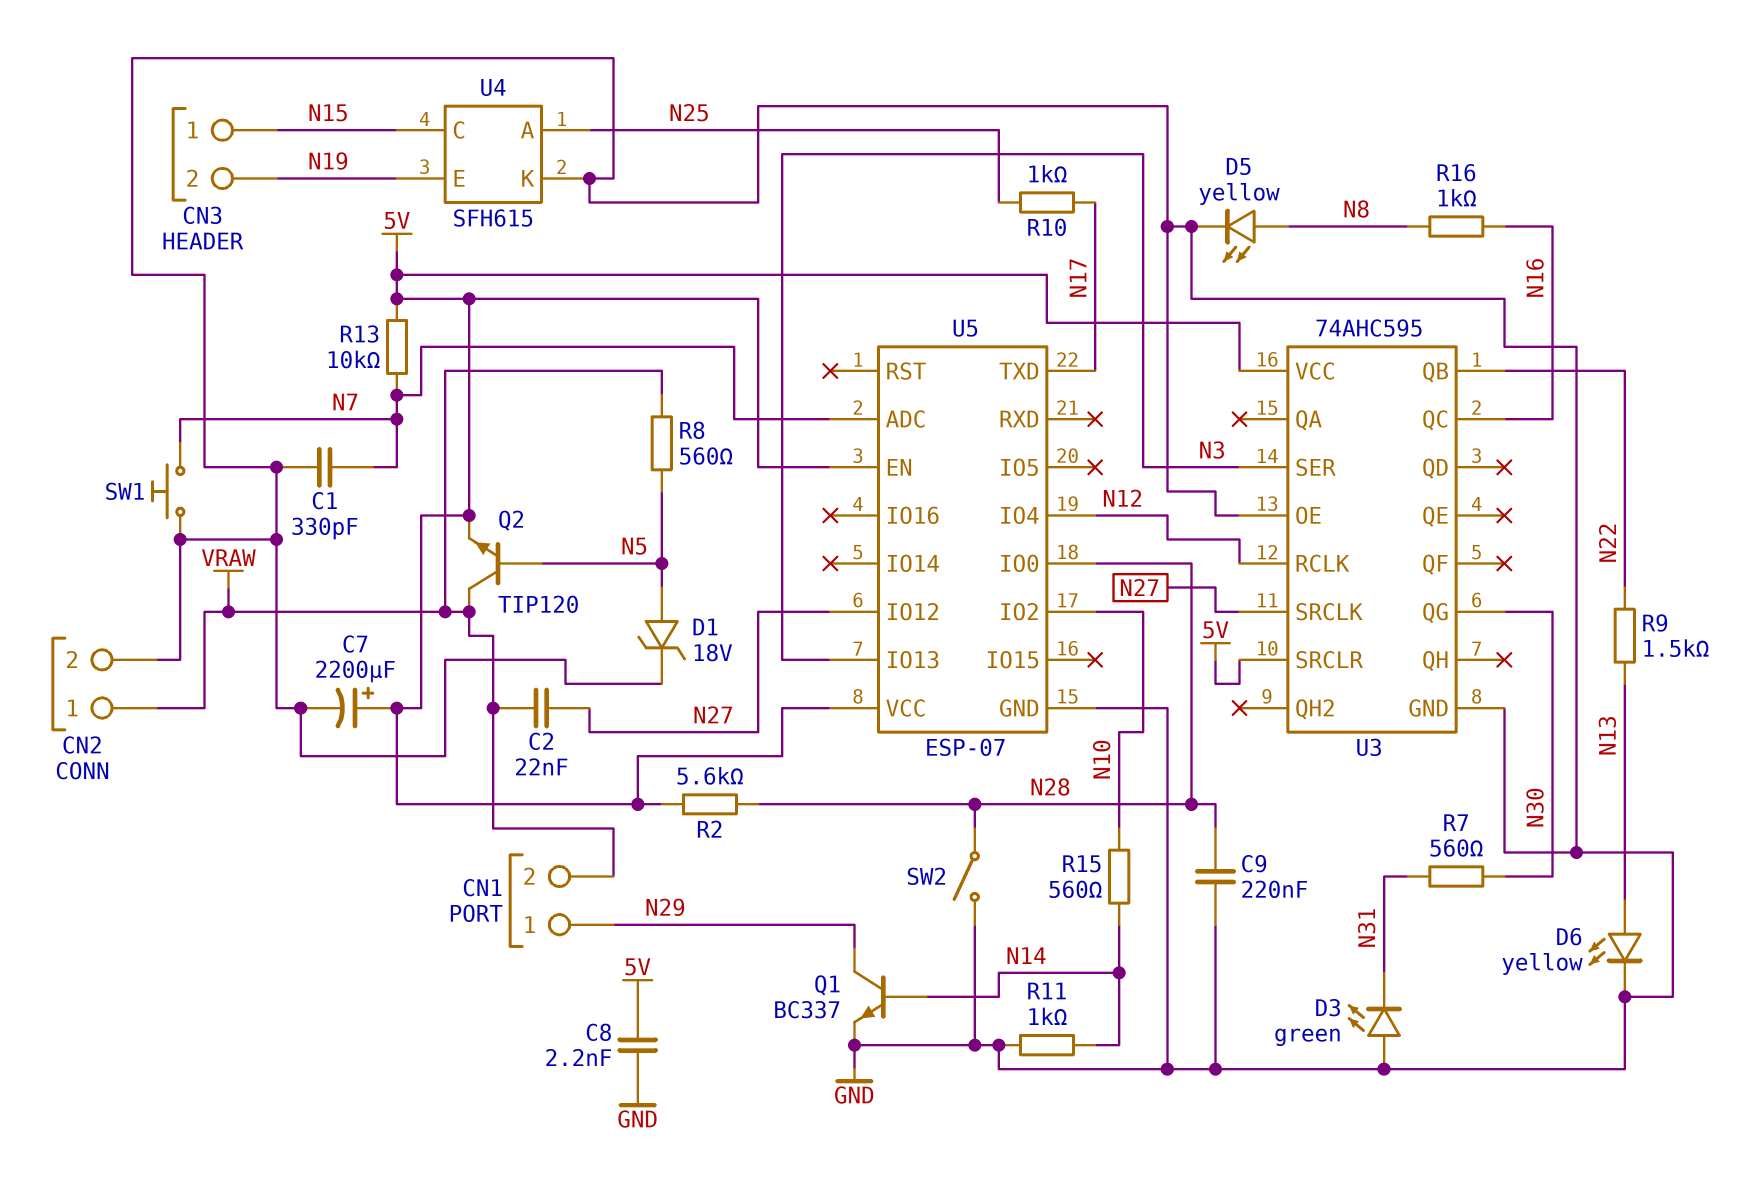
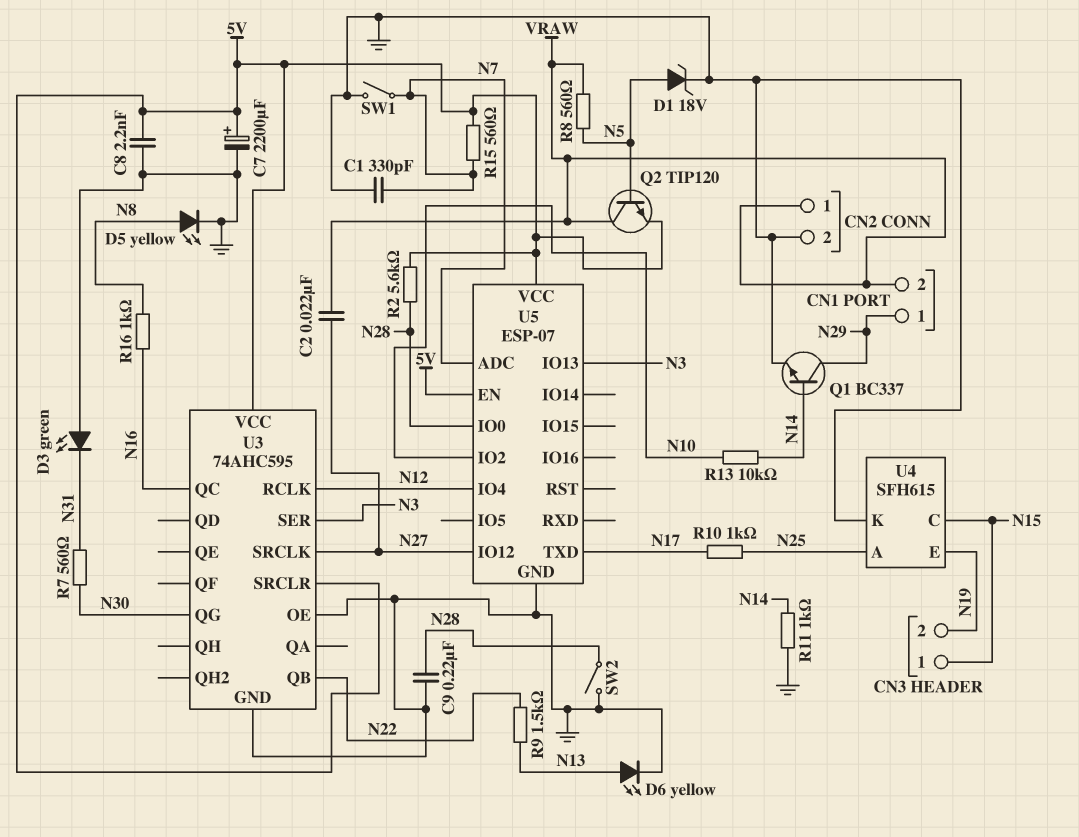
R13: 10k (5V, N7) -> 10k (N10, N14)
R15: 560 (N10, N14) -> 560 (5V, N7)
SW1: button (GND, N7) -> switch (GND, N7)

